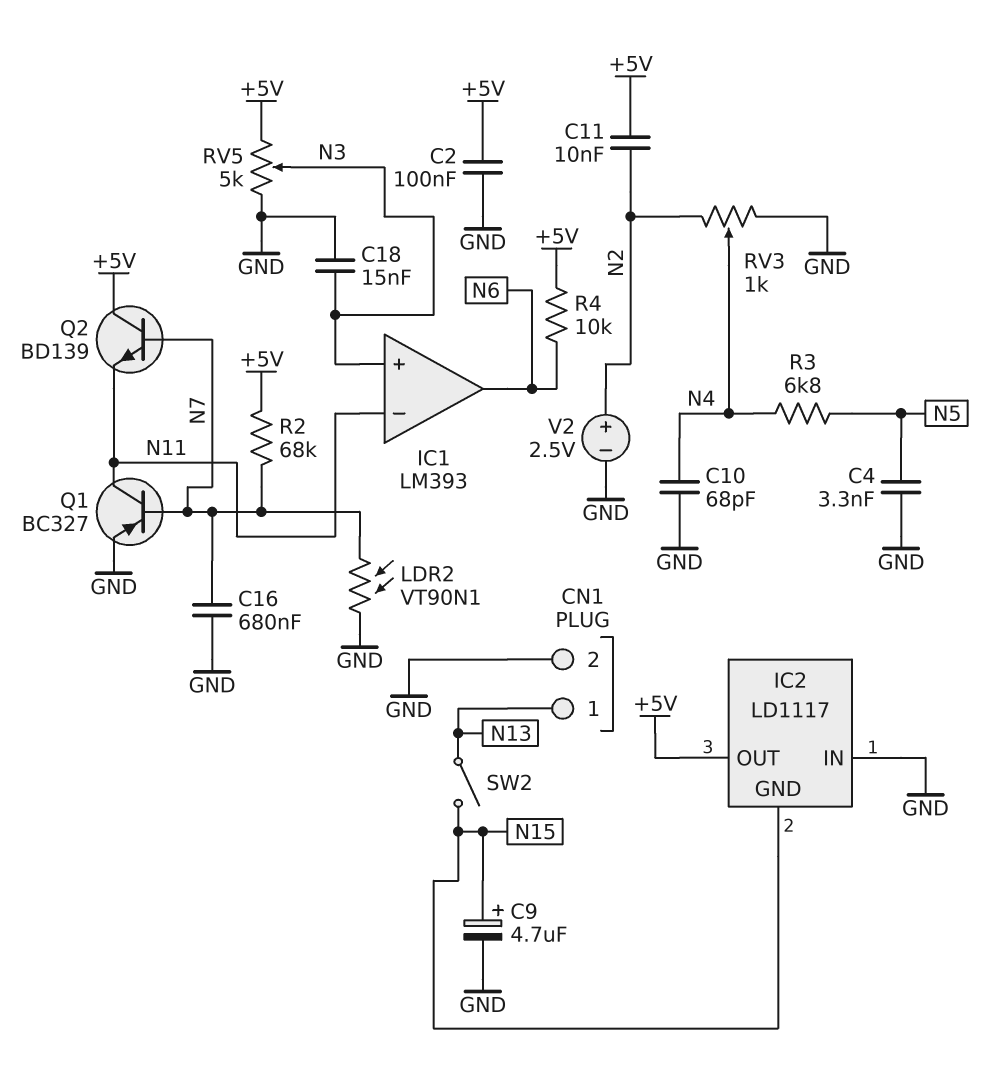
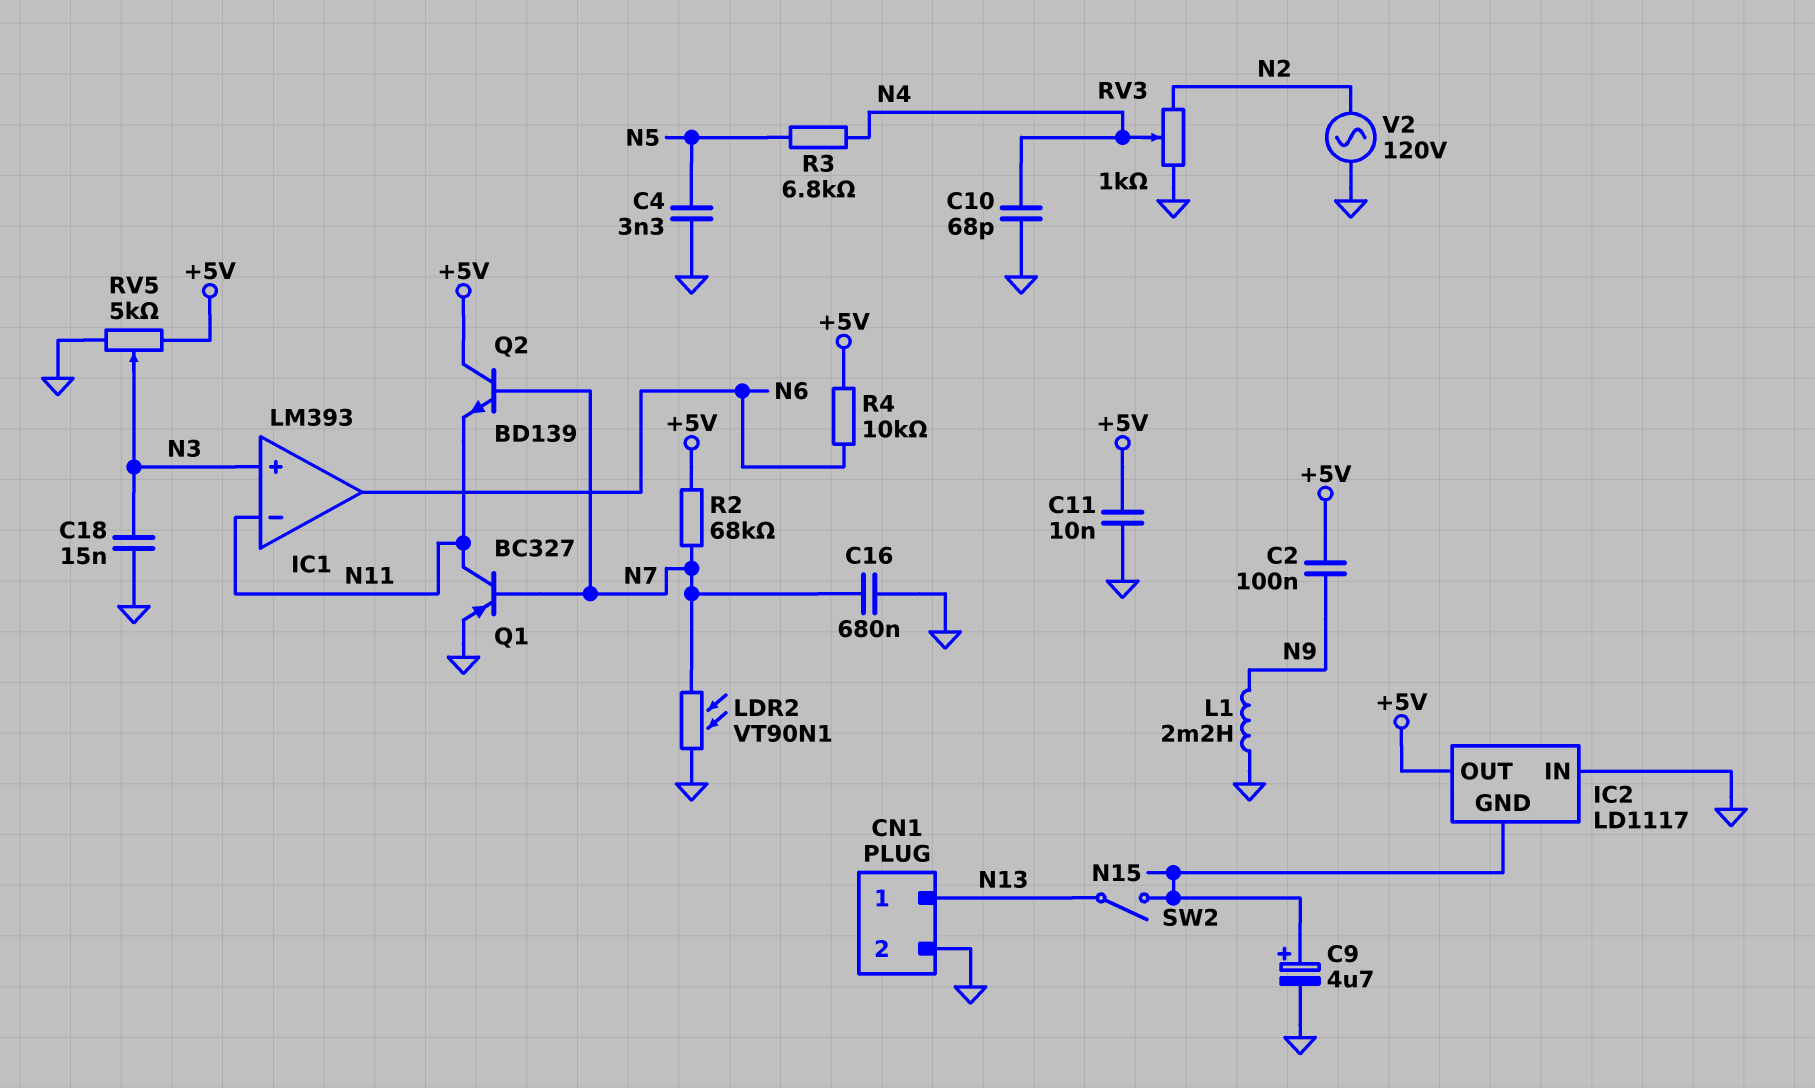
C2: 100nF (+5V, GND) -> 100nF (+5V, N9)
C11: 10nF (+5V, N2) -> 10nF (+5V, GND)
L1: none -> 2.2mH (GND, N9)
V2: 2.5V (plus N2, minus GND) -> AC 120V (GND, N2)

